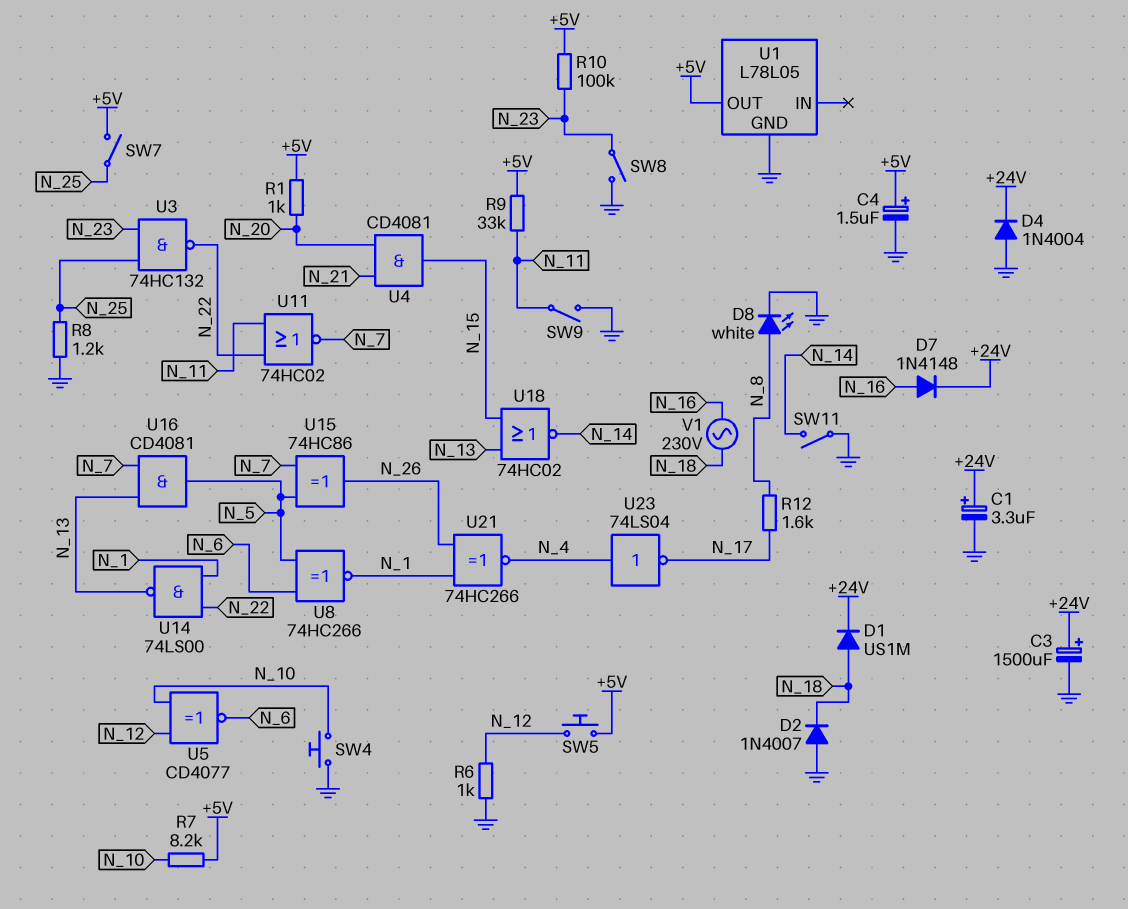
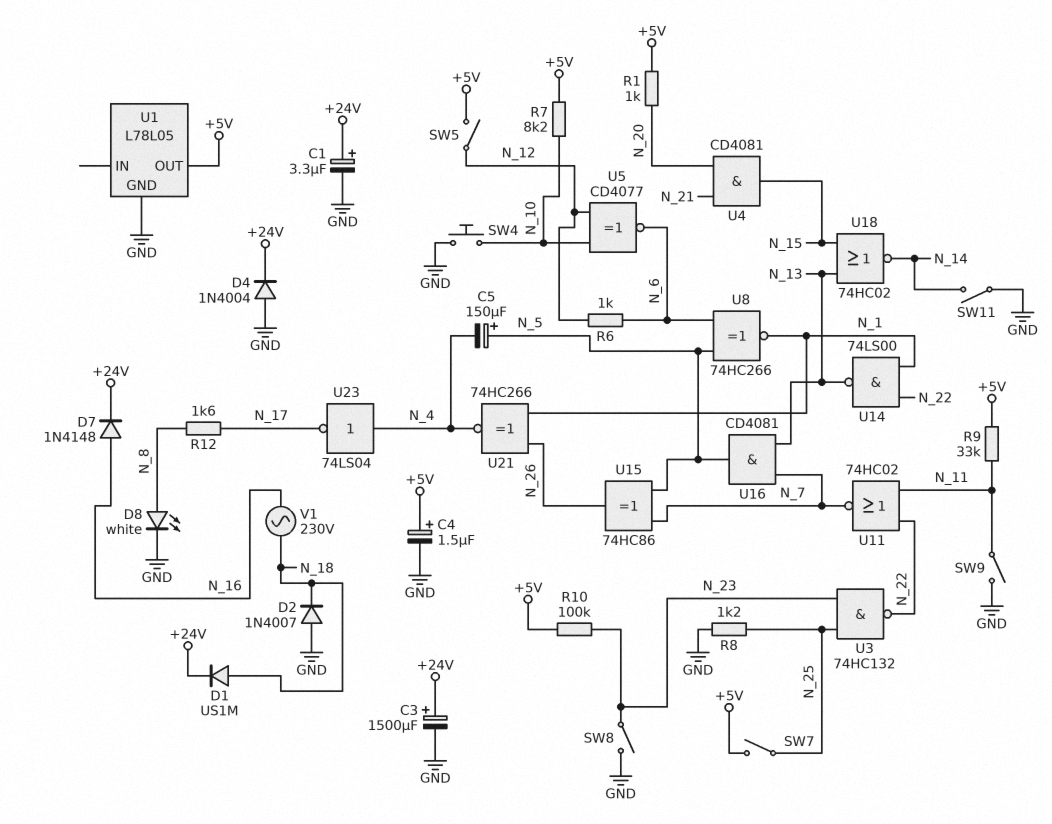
C5: none -> 150uF (plus N_5, minus N_4)
R6: 1k (GND, N_12) -> 1k (N_6, N_12)
SW5: button (+5V, N_12) -> switch (+5V, N_12)

